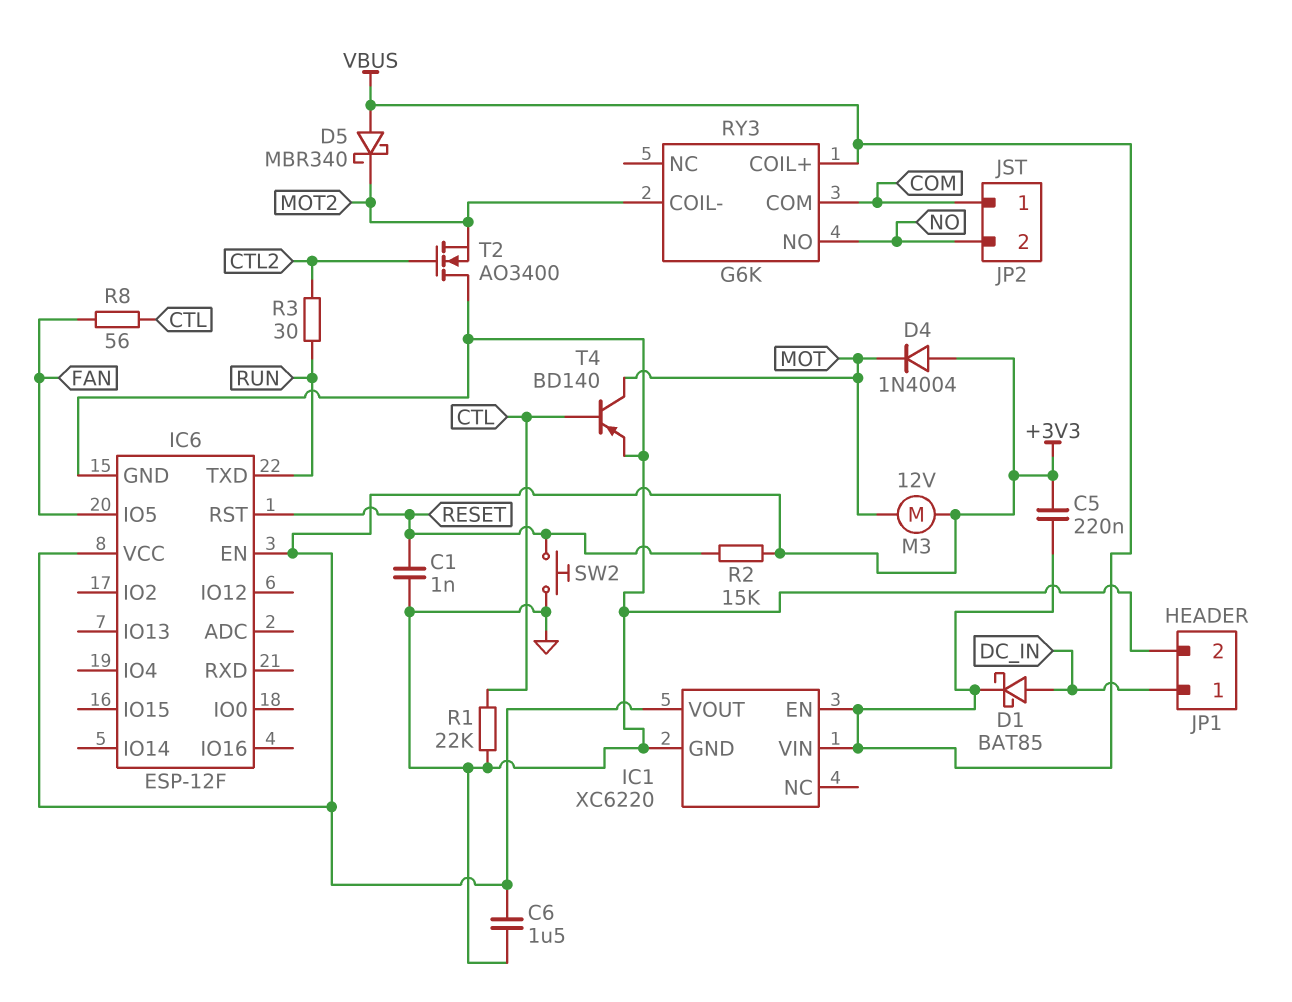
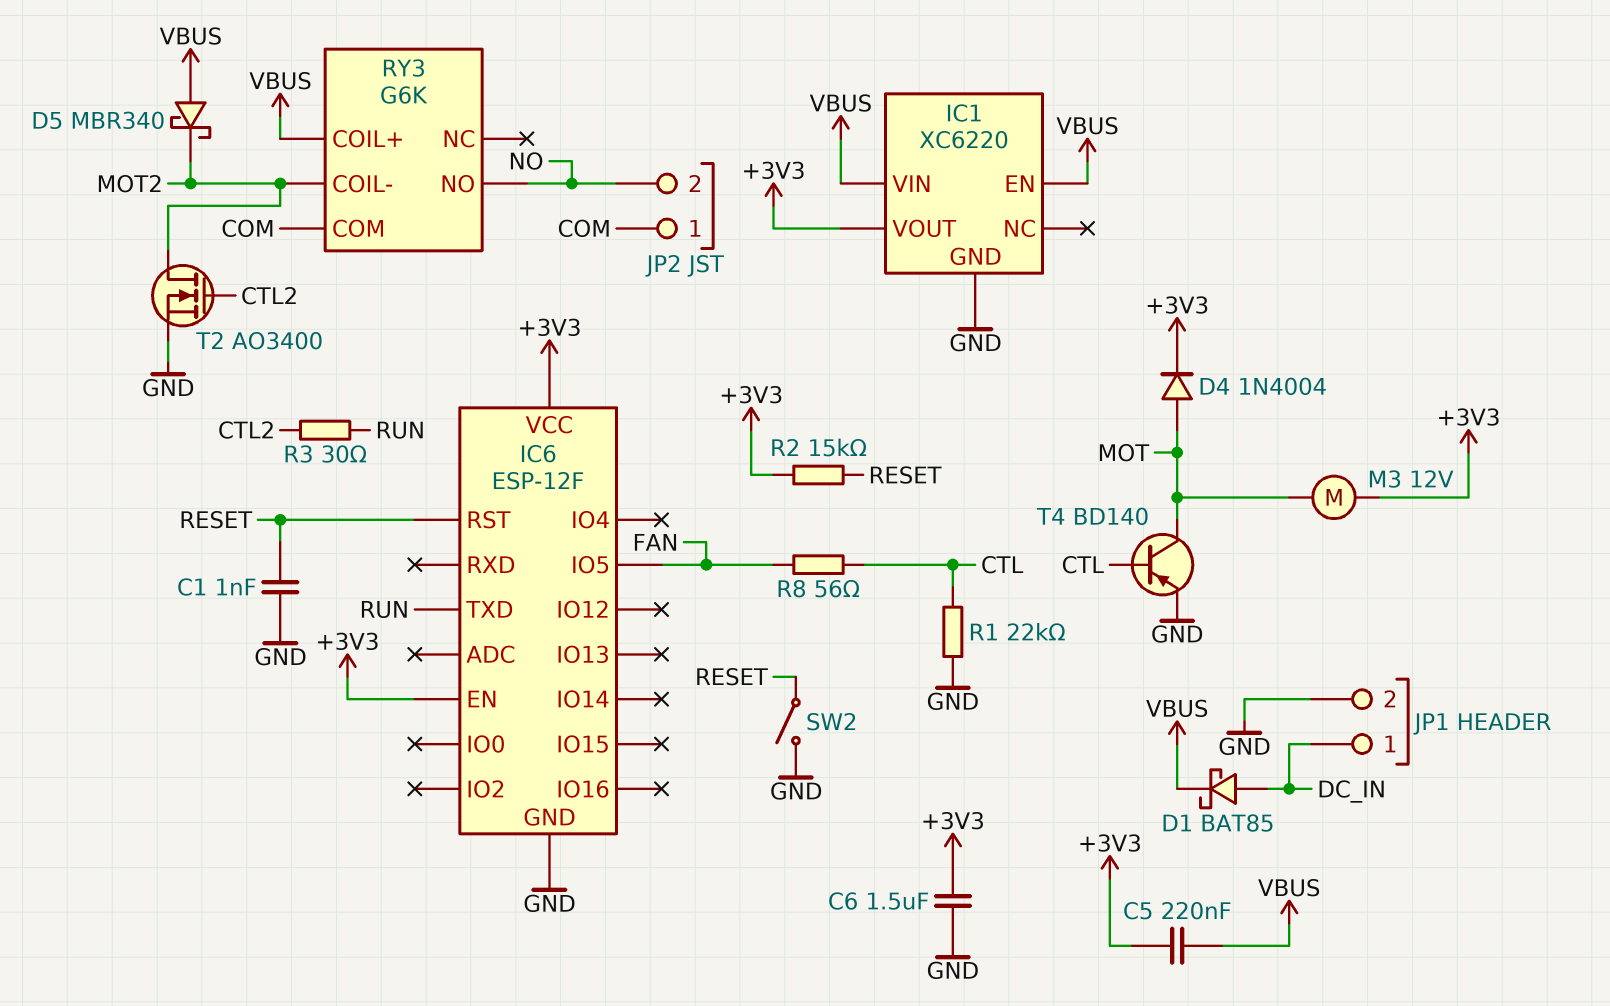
D4: diode 1N4004 (A +3V3, K MOT) -> diode 1N4004 (A MOT, K +3V3)
SW2: button (GND, RESET) -> switch (GND, RESET)
T2: NMOS AO3400 (G CTL2, D GND, S MOT2) -> NMOS AO3400 (G CTL2, D MOT2, S GND)

